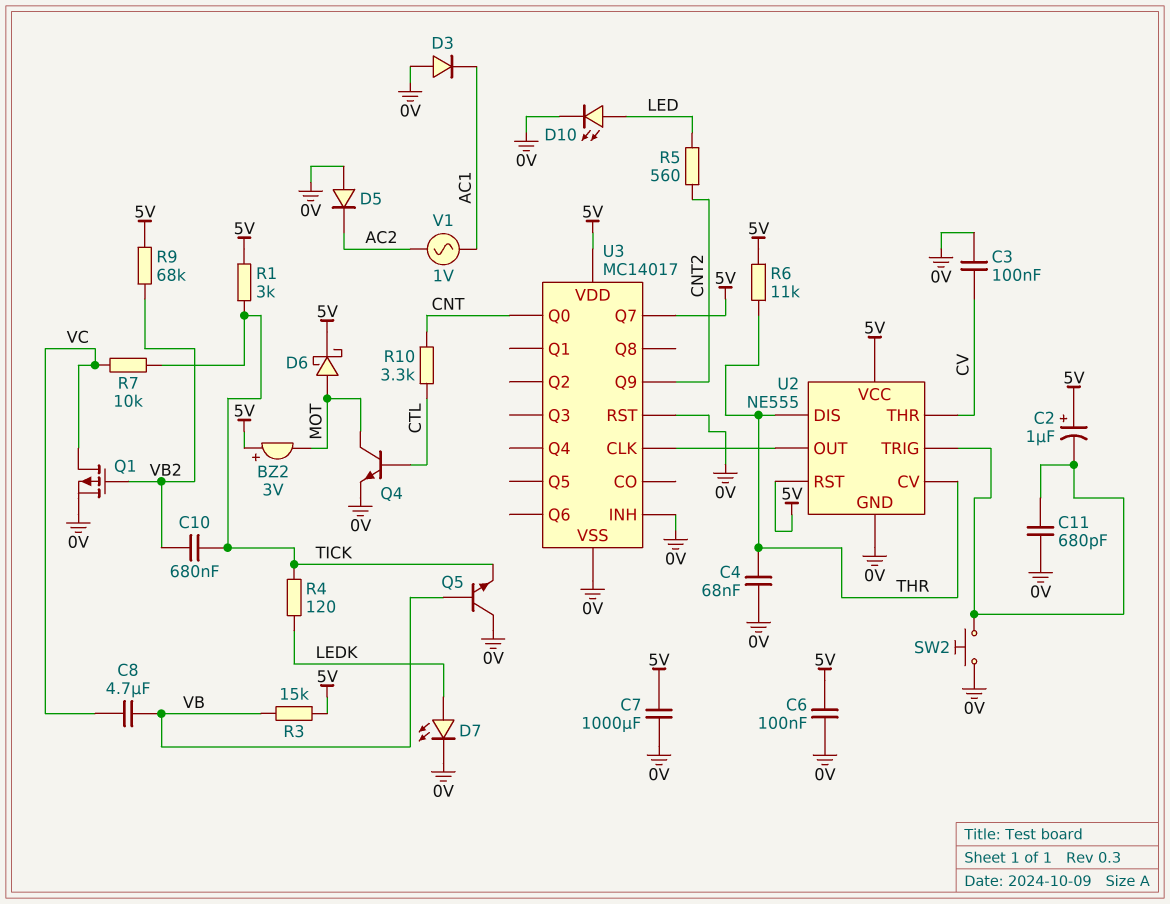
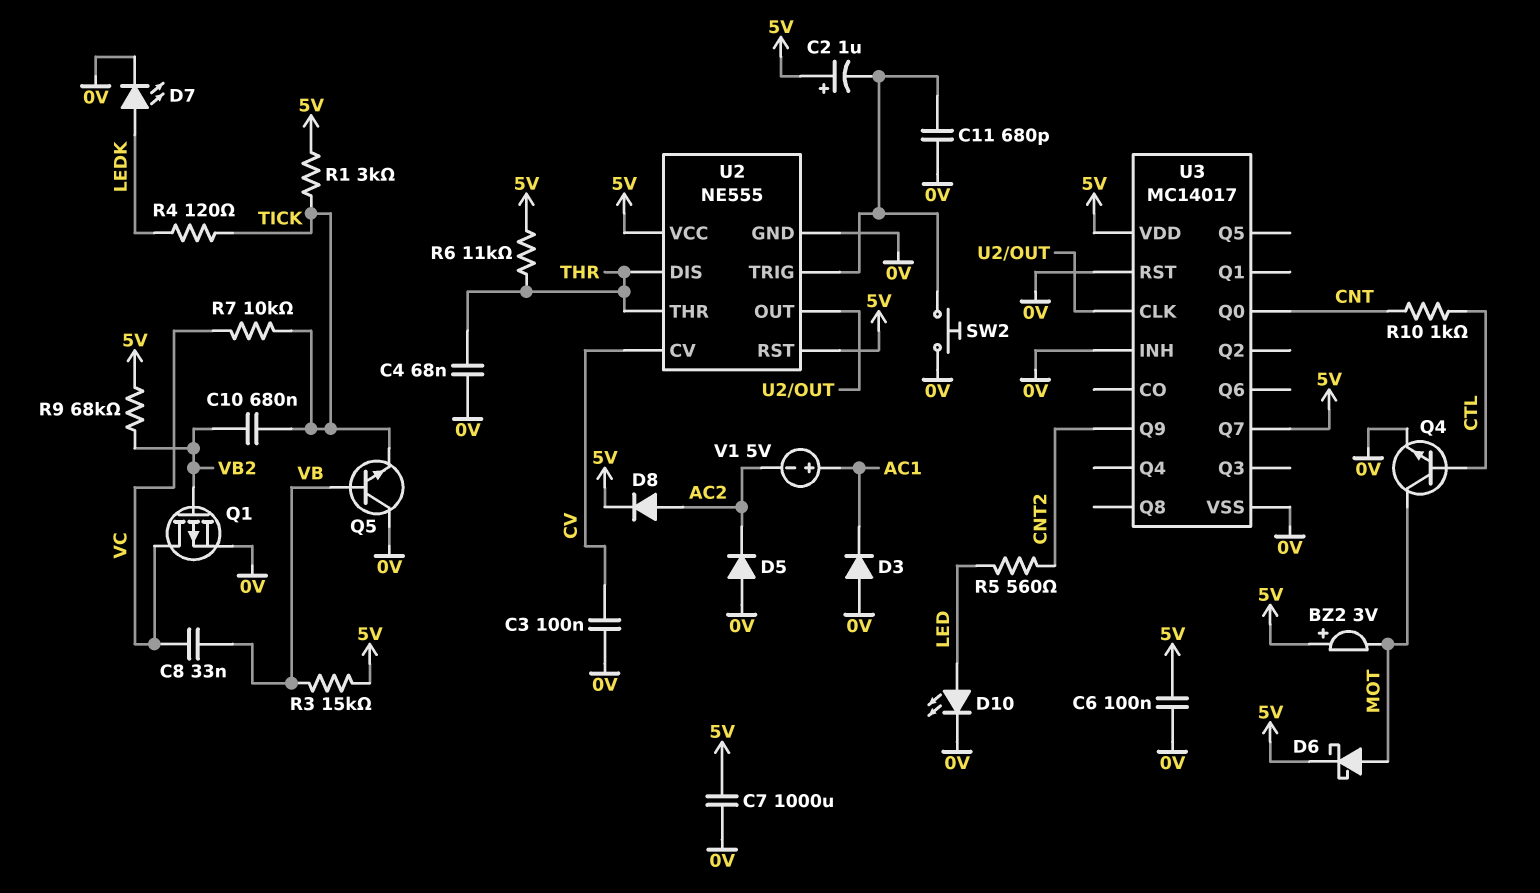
C8: 4.7uF (VB, VC) -> 33nF (VB, VC)
D8: none -> diode (A AC2, K 5V)
R10: 3.3k (CNT, CTL) -> 1k (CNT, CTL)
U2 pin CV: THR -> CV
U2 pin THR: CV -> THR
V1: AC 1V (AC1, AC2) -> 5V (plus AC1, minus AC2)

